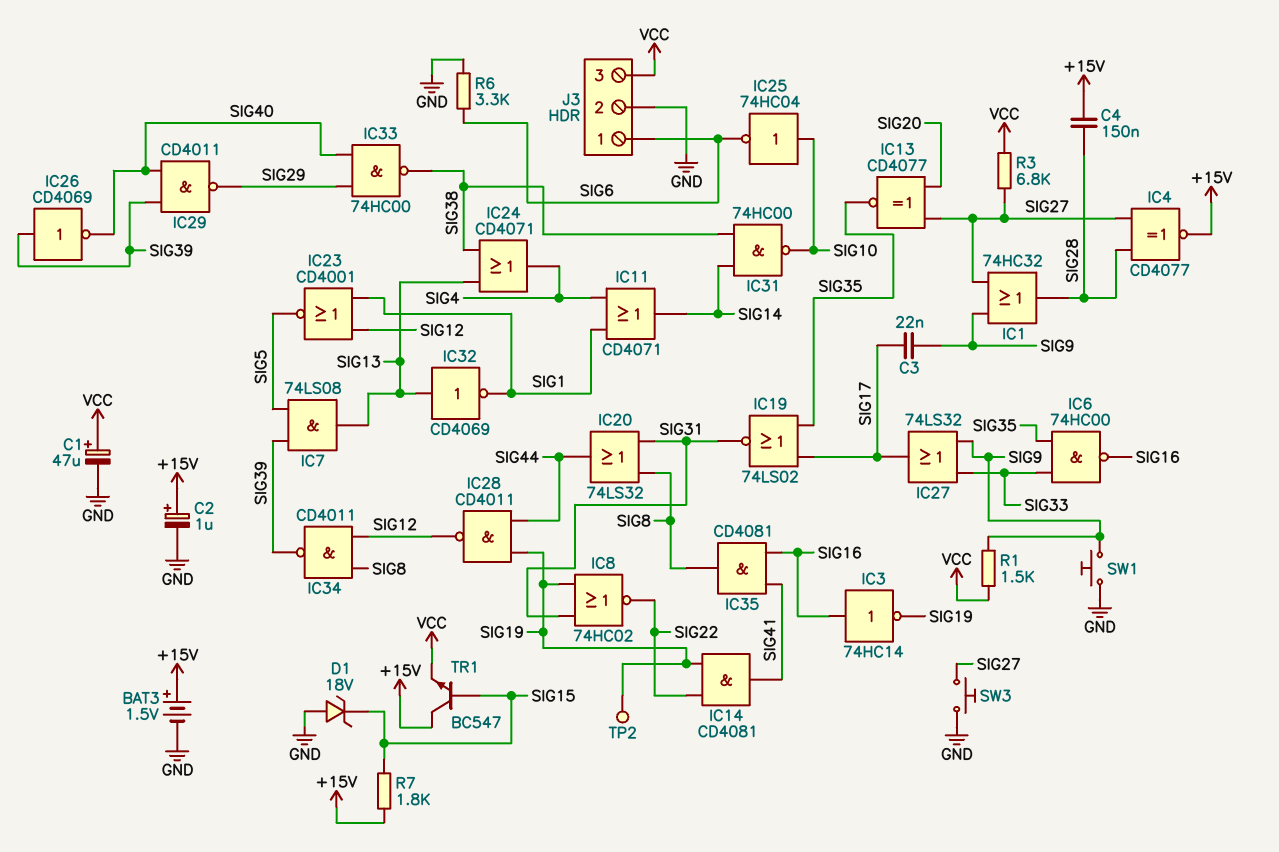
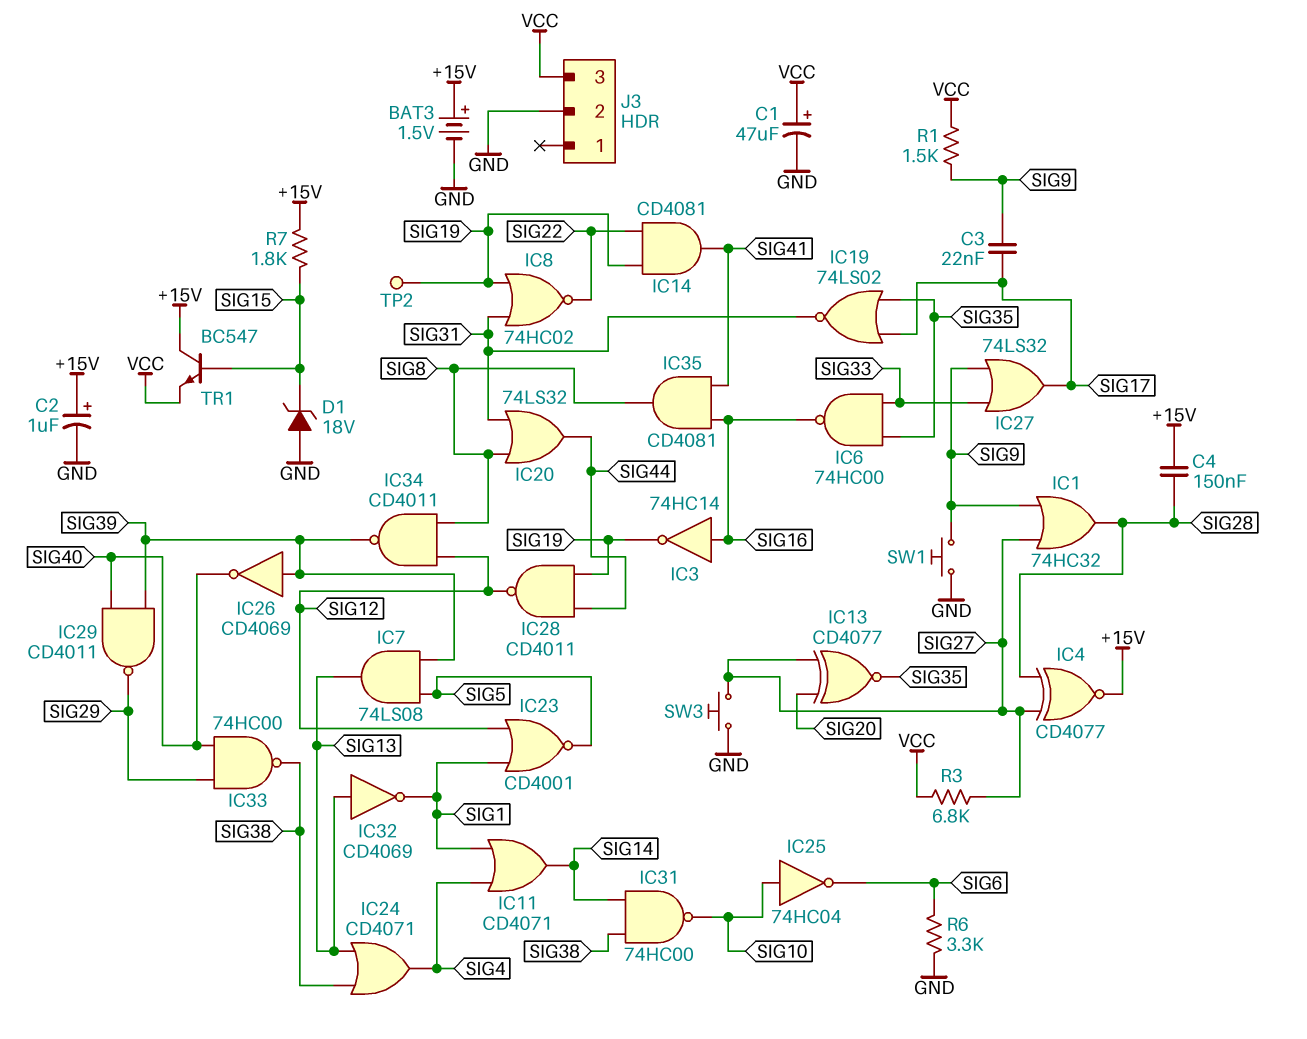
J3 pin 1: SIG6 -> none

